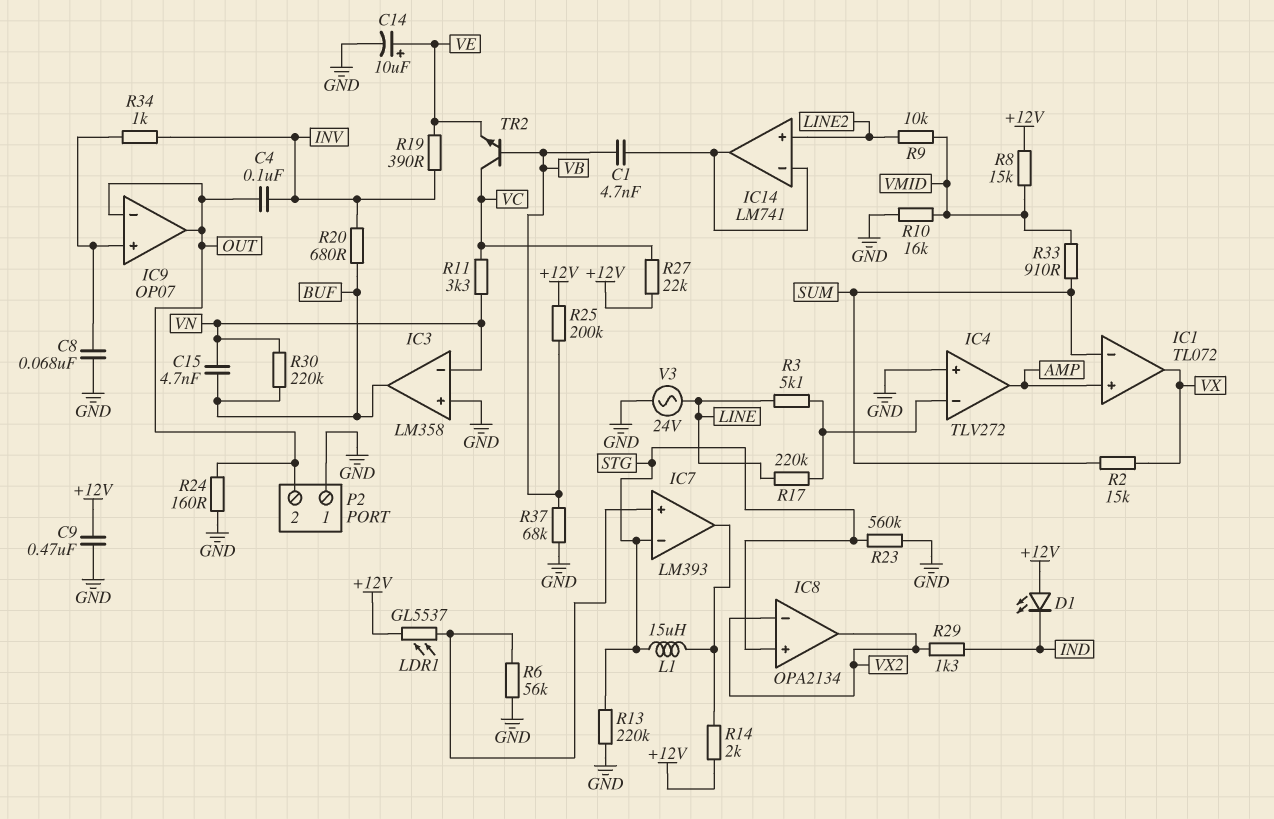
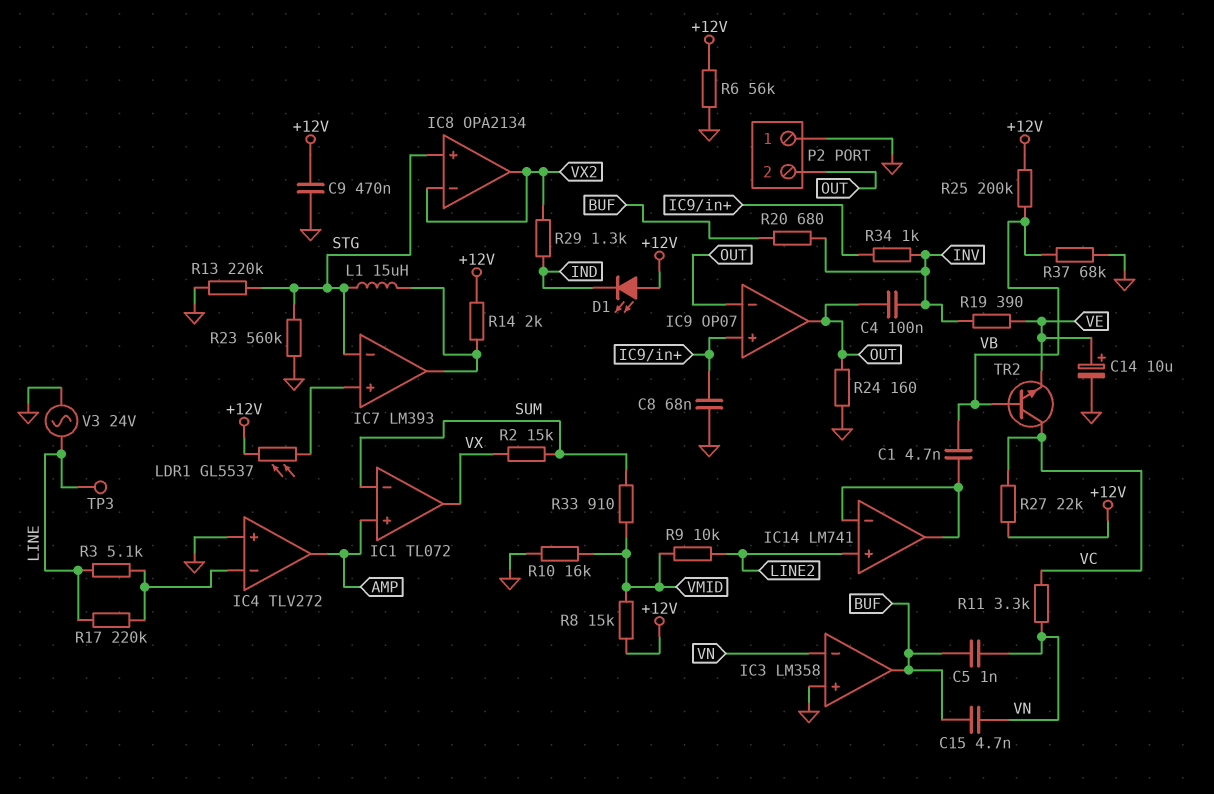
C5: none -> 1nF (BUF, VN)
R6: 56k (GND, IC7/in+) -> 56k (+12V, GND)
R30: 220k (BUF, VN) -> none
TP3: none -> test point (LINE)

